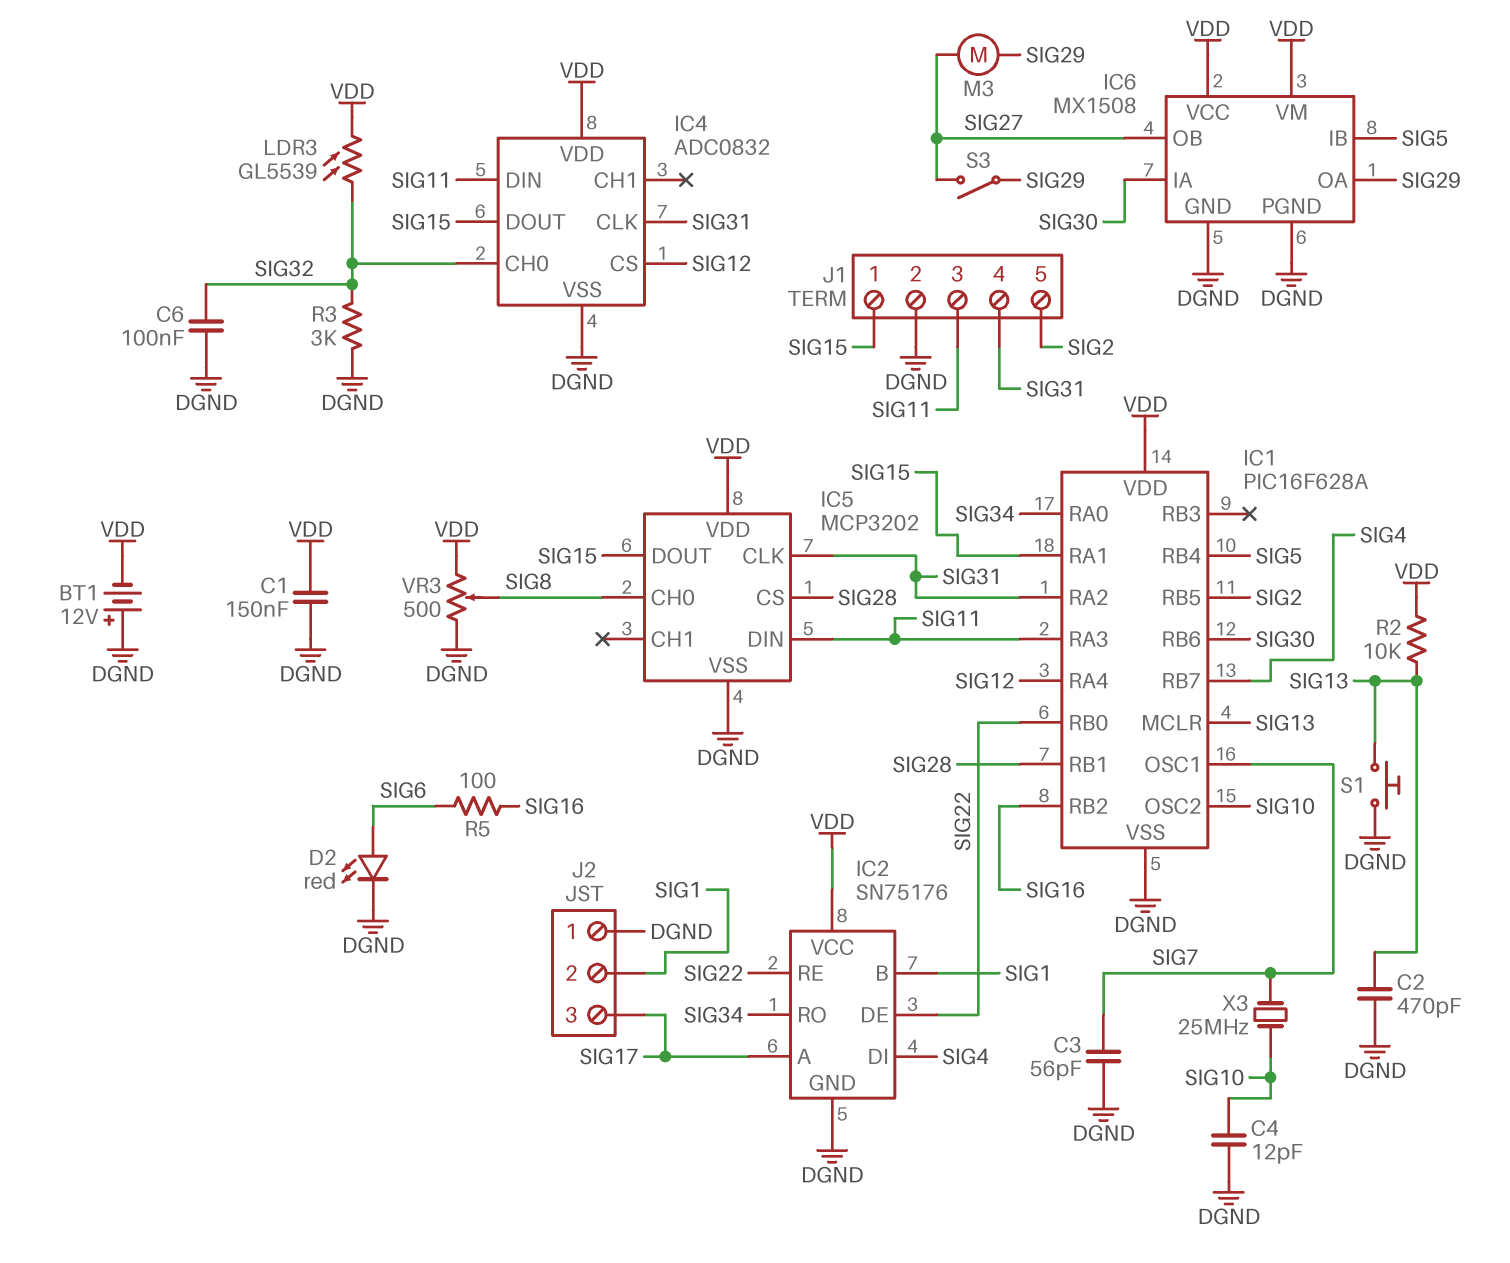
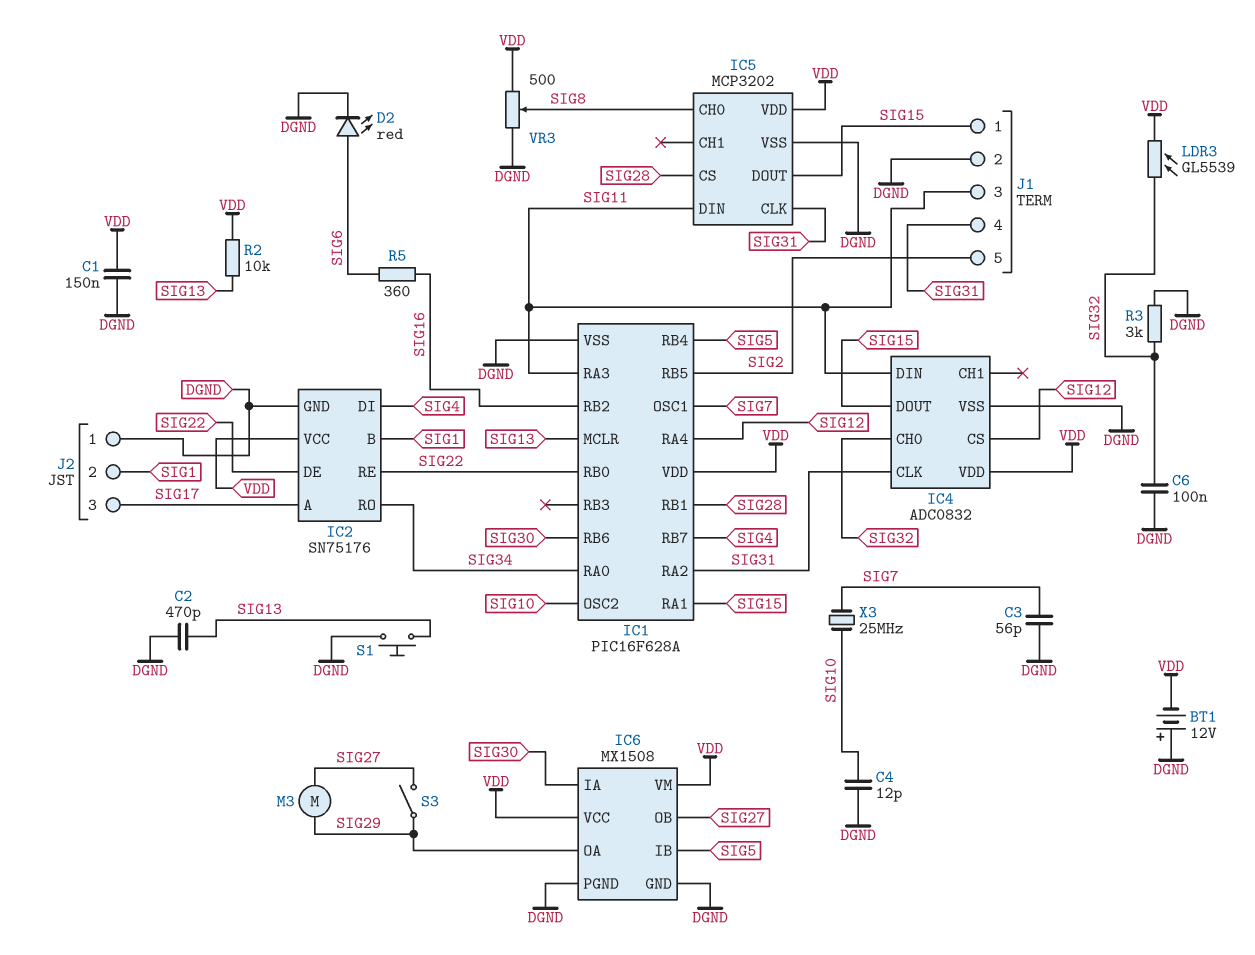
R5: 100 (SIG6, SIG16) -> 360 (SIG6, SIG16)

